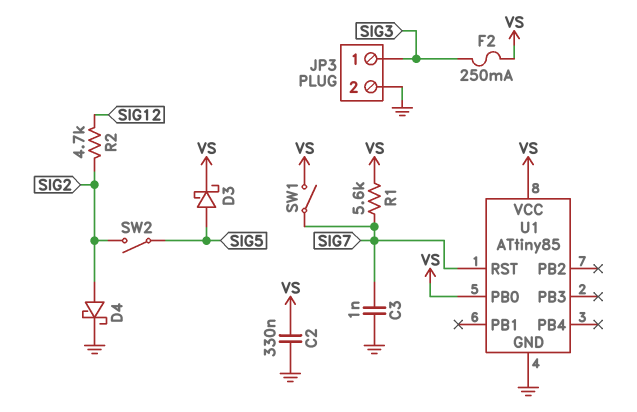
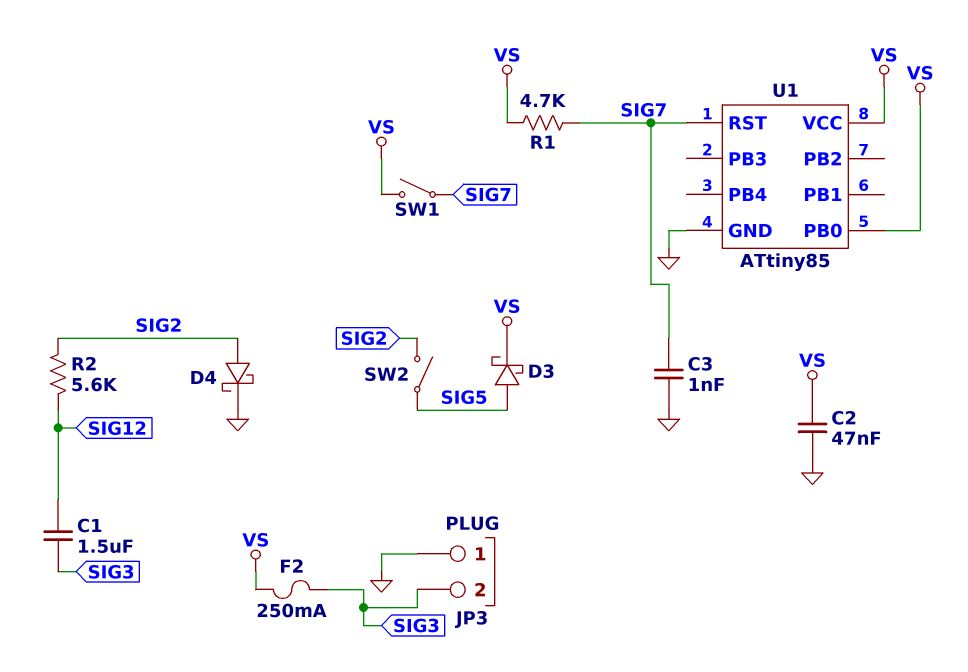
C1: none -> 1.5uF (SIG3, SIG12)
C2: 330nF (GND, VS) -> 47nF (GND, VS)
JP3 pin 1: SIG3 -> GND
JP3 pin 2: GND -> SIG3
R1: 5.6k (SIG7, VS) -> 4.7k (SIG7, VS)
R2: 4.7k (SIG2, SIG12) -> 5.6k (SIG2, SIG12)

